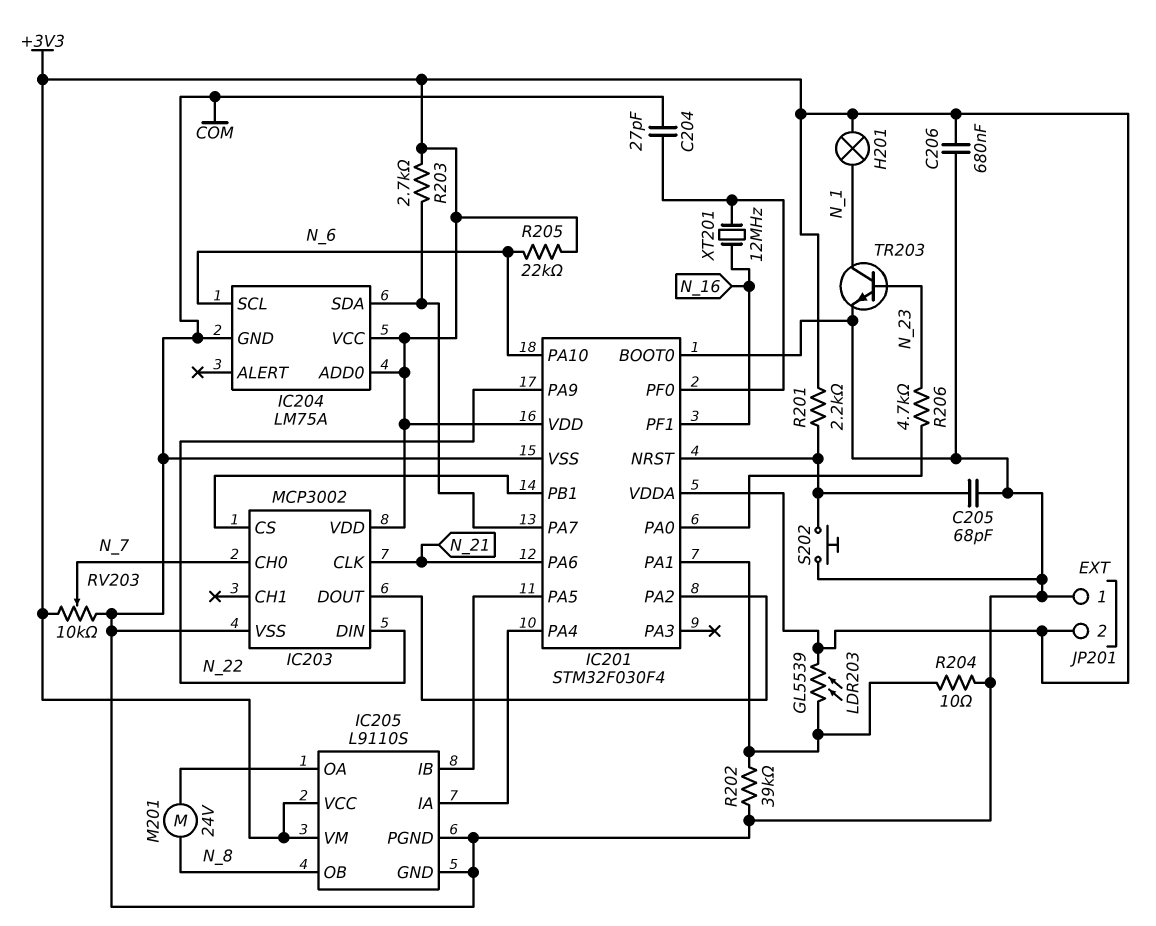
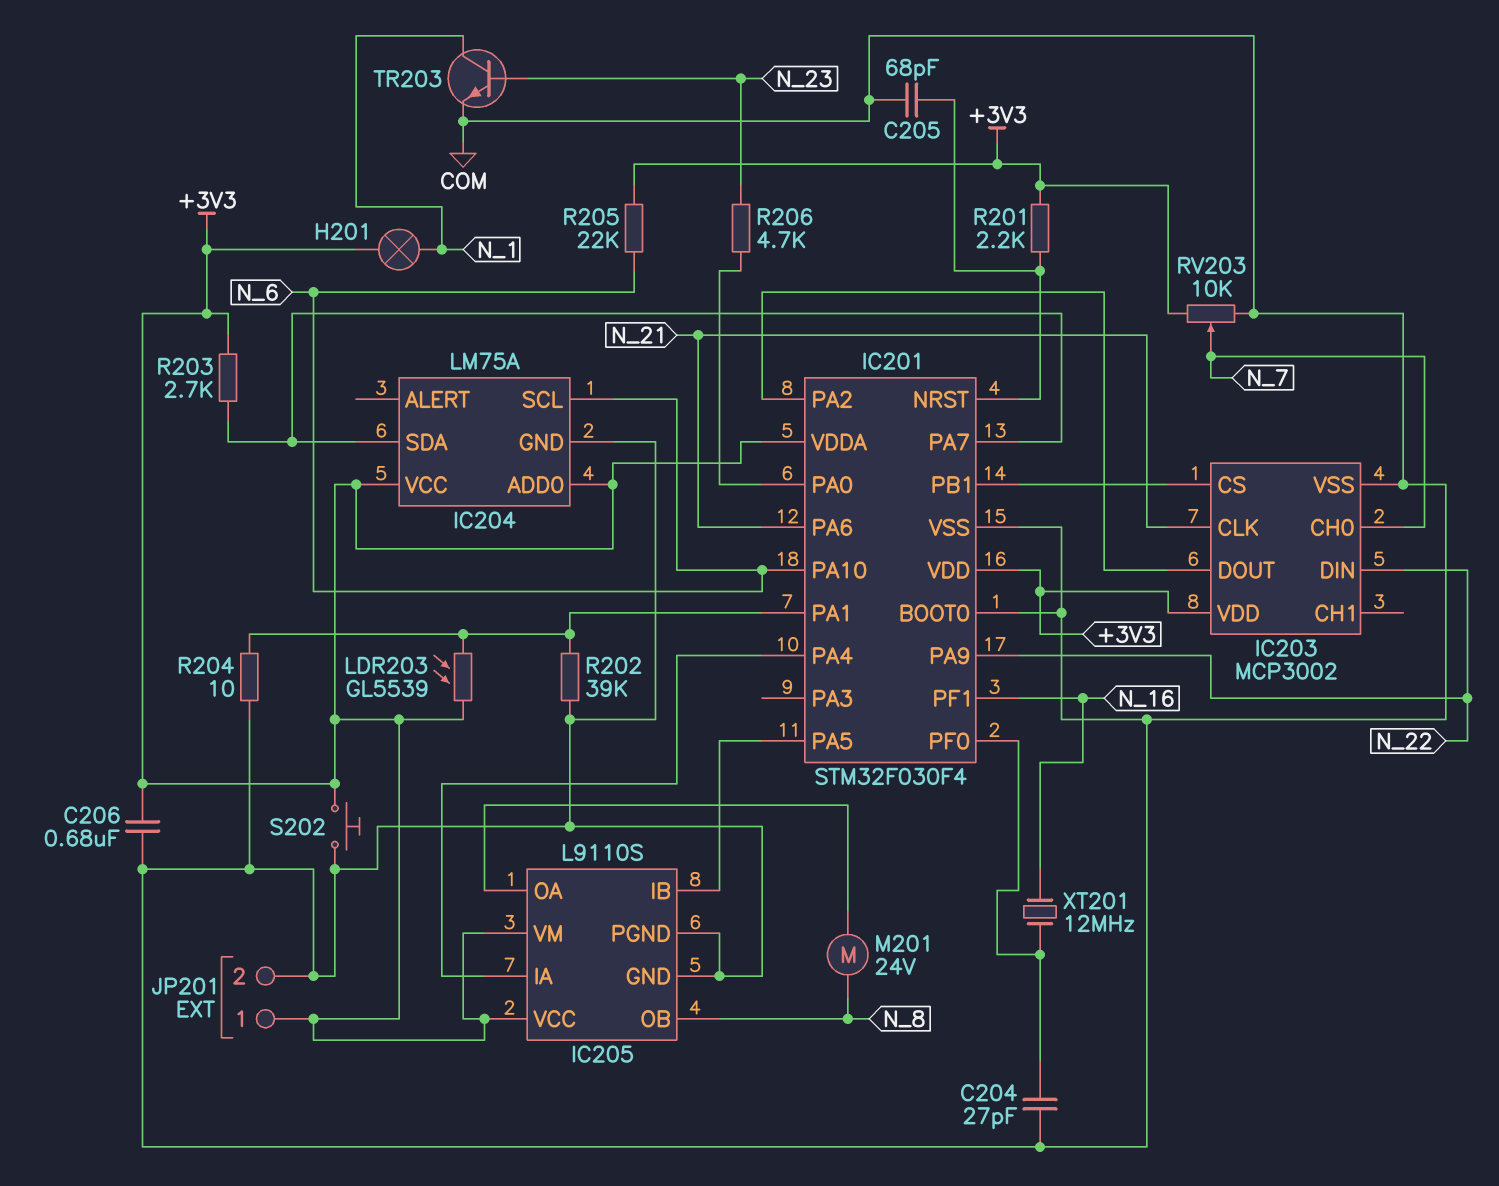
JP201 pin 1: COM -> +3V3
JP201 pin 2: +3V3 -> COM
S202: button (COM, IC201/NRST) -> button (+3V3, COM)

